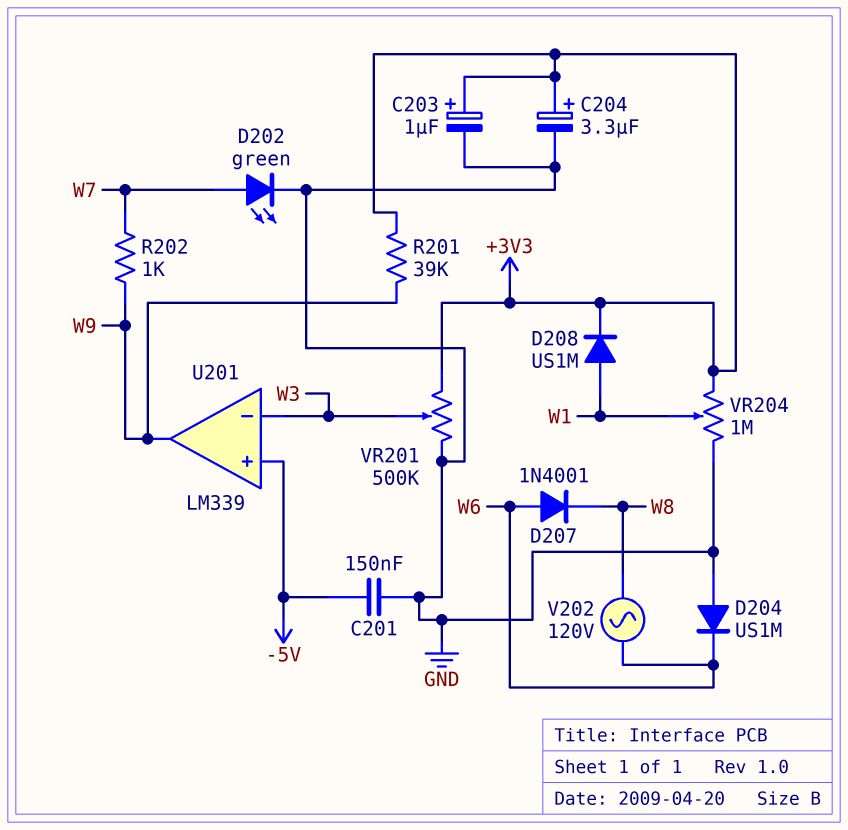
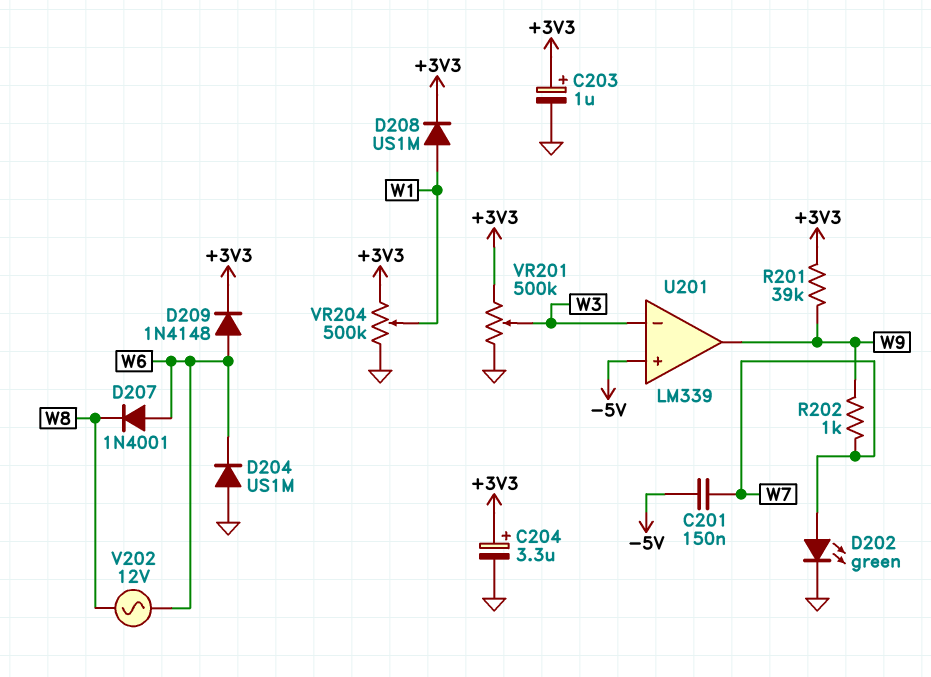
C201: 150nF (-5V, GND) -> 150nF (-5V, W7)
D209: none -> diode 1N4148 (A W6, K +3V3)
V202: AC 120V (W6, W8) -> AC 12V (W6, W8)
VR204: 1M (+3V3, GND, wiper W1) -> 500k (+3V3, GND, wiper W1)

